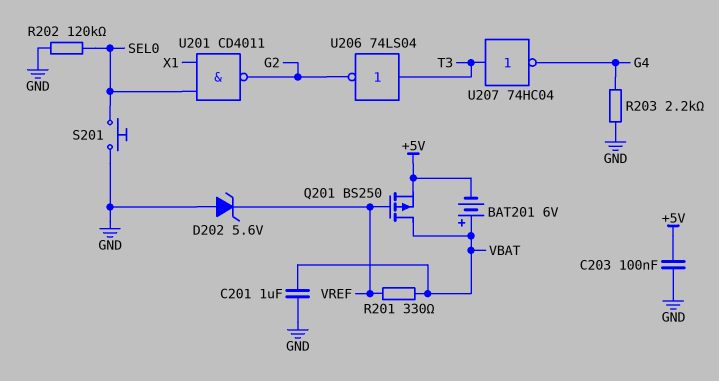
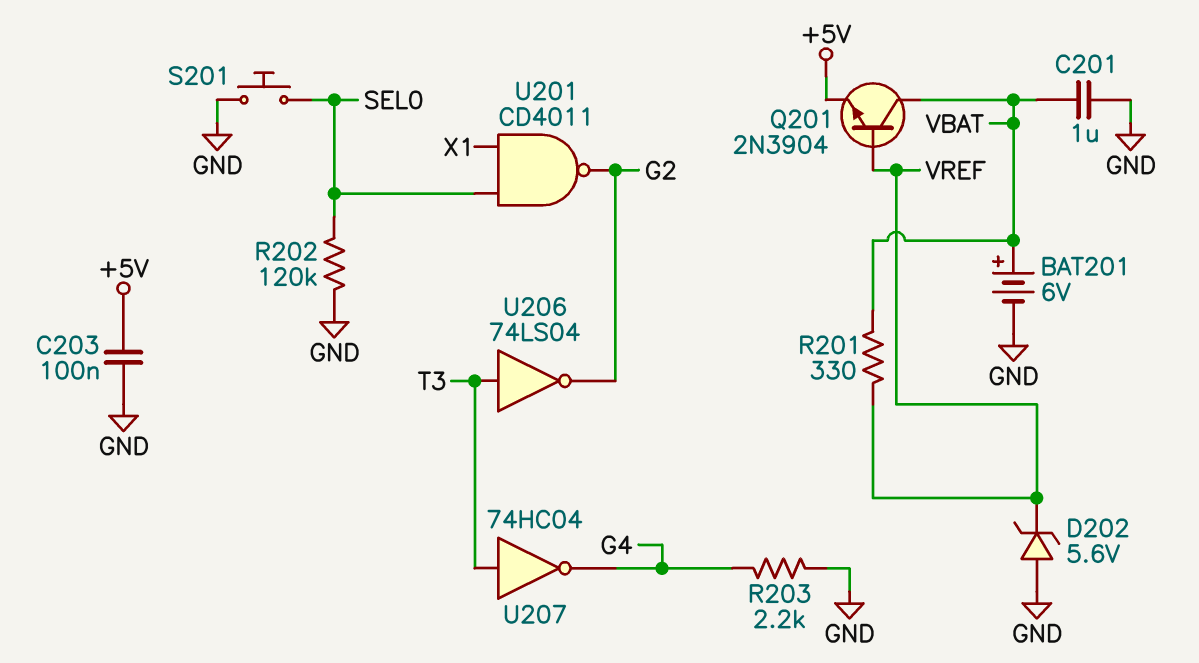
BAT201: 6V (plus VBAT, minus +5V) -> 6V (plus VBAT, minus GND)
Q201: PMOS BS250 (G VREF, D VBAT, S +5V) -> NPN 2N3904 (B VREF, C VBAT, E +5V)

